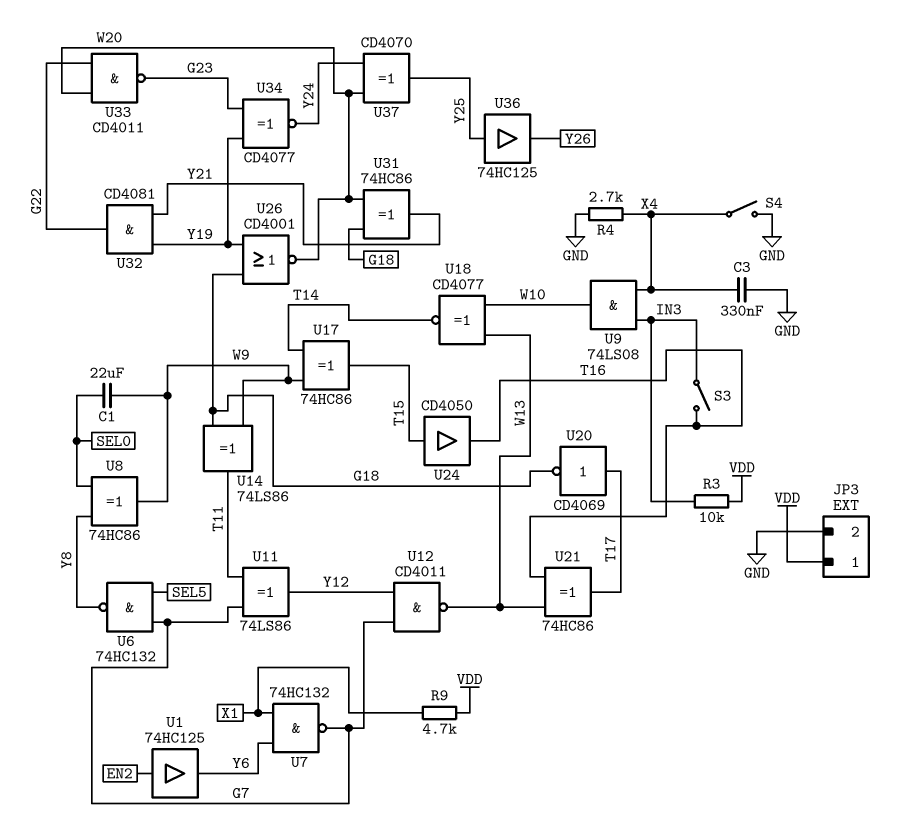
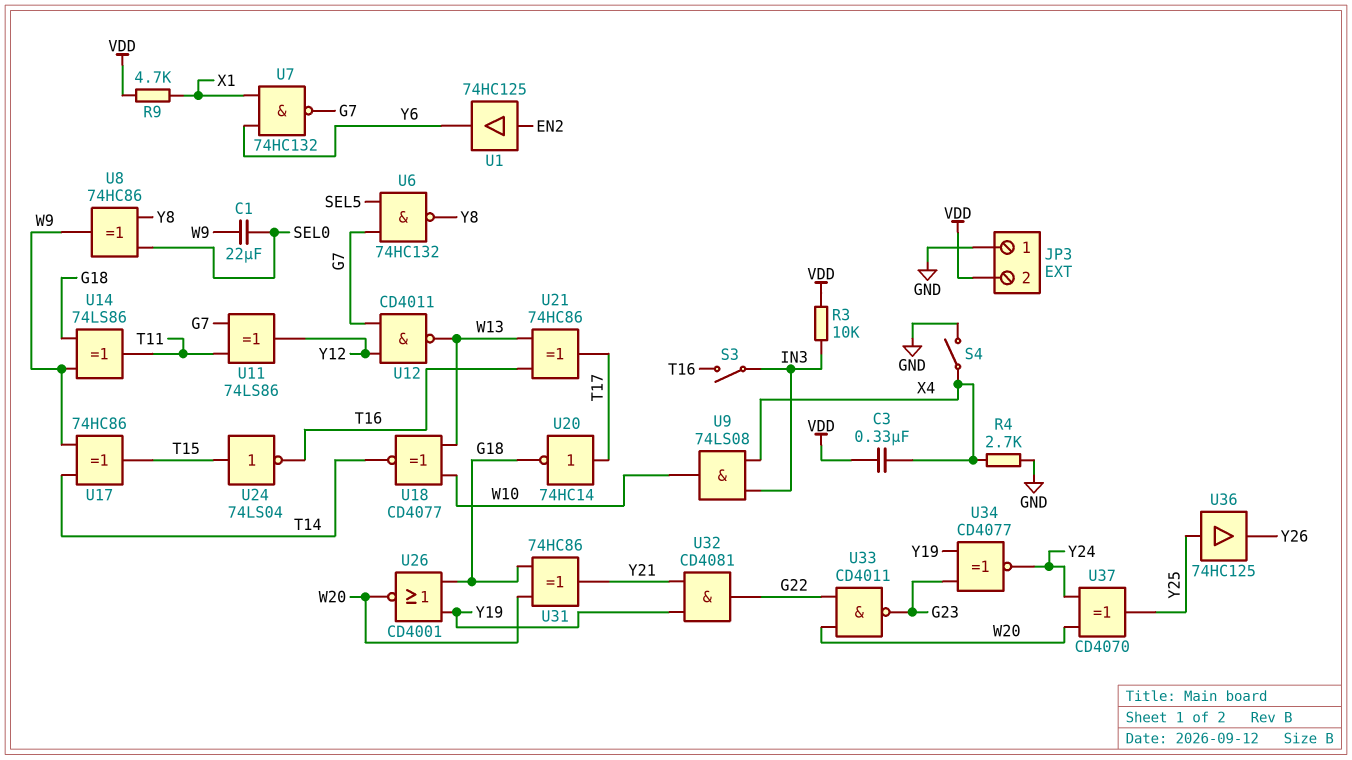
C3: 330nF (GND, X4) -> 330nF (VDD, X4)
JP3 pin 1: VDD -> GND
JP3 pin 2: GND -> VDD
U20: NOT CD4069 (in T17, out G18) -> NOT 74HC14 (in T17, out G18)
U24: buffer CD4050 (in T15, out T16) -> NOT 74LS04 (in T15, out T16)

